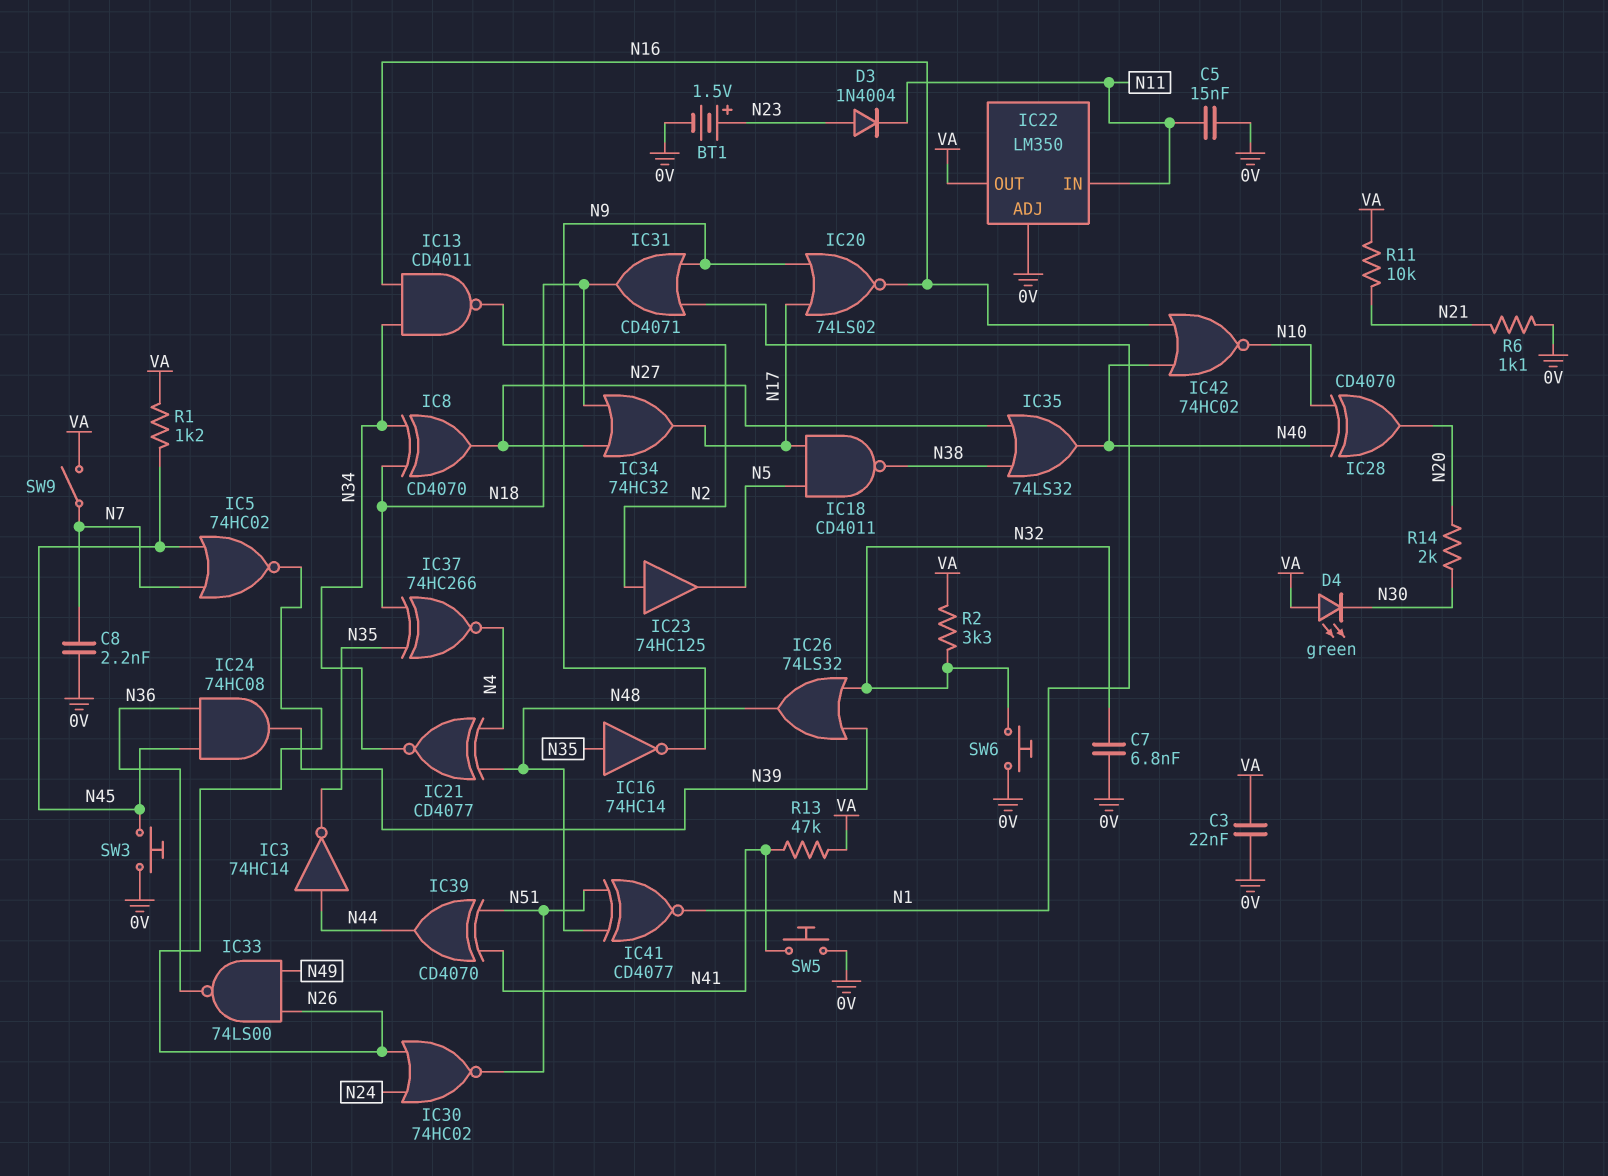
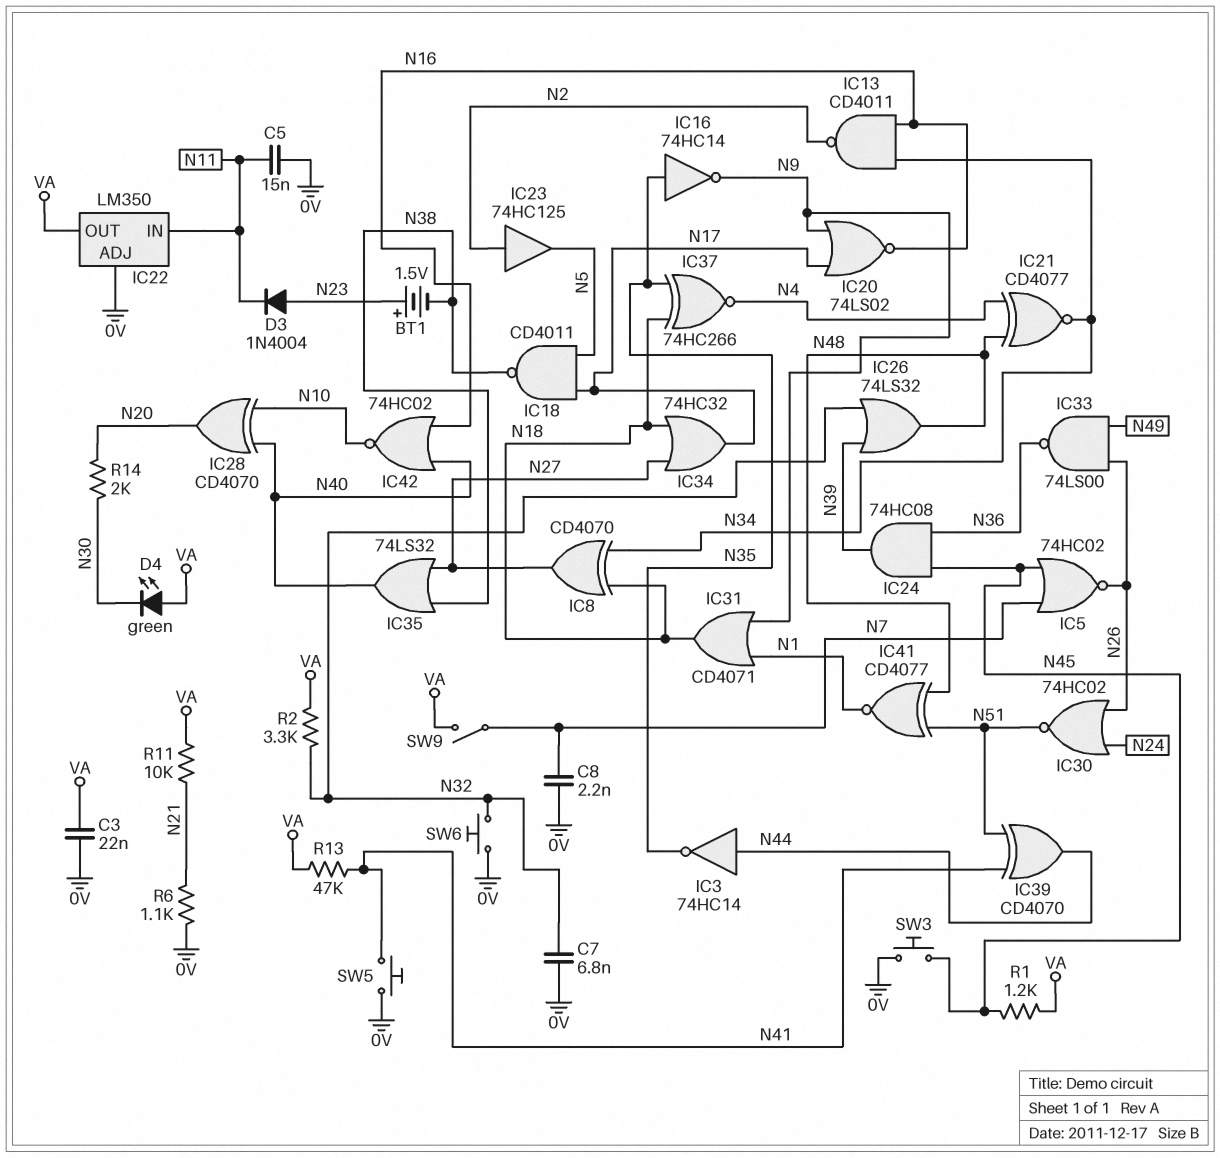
BT1: 1.5V (plus N23, minus 0V) -> 1.5V (plus N23, minus N38)

